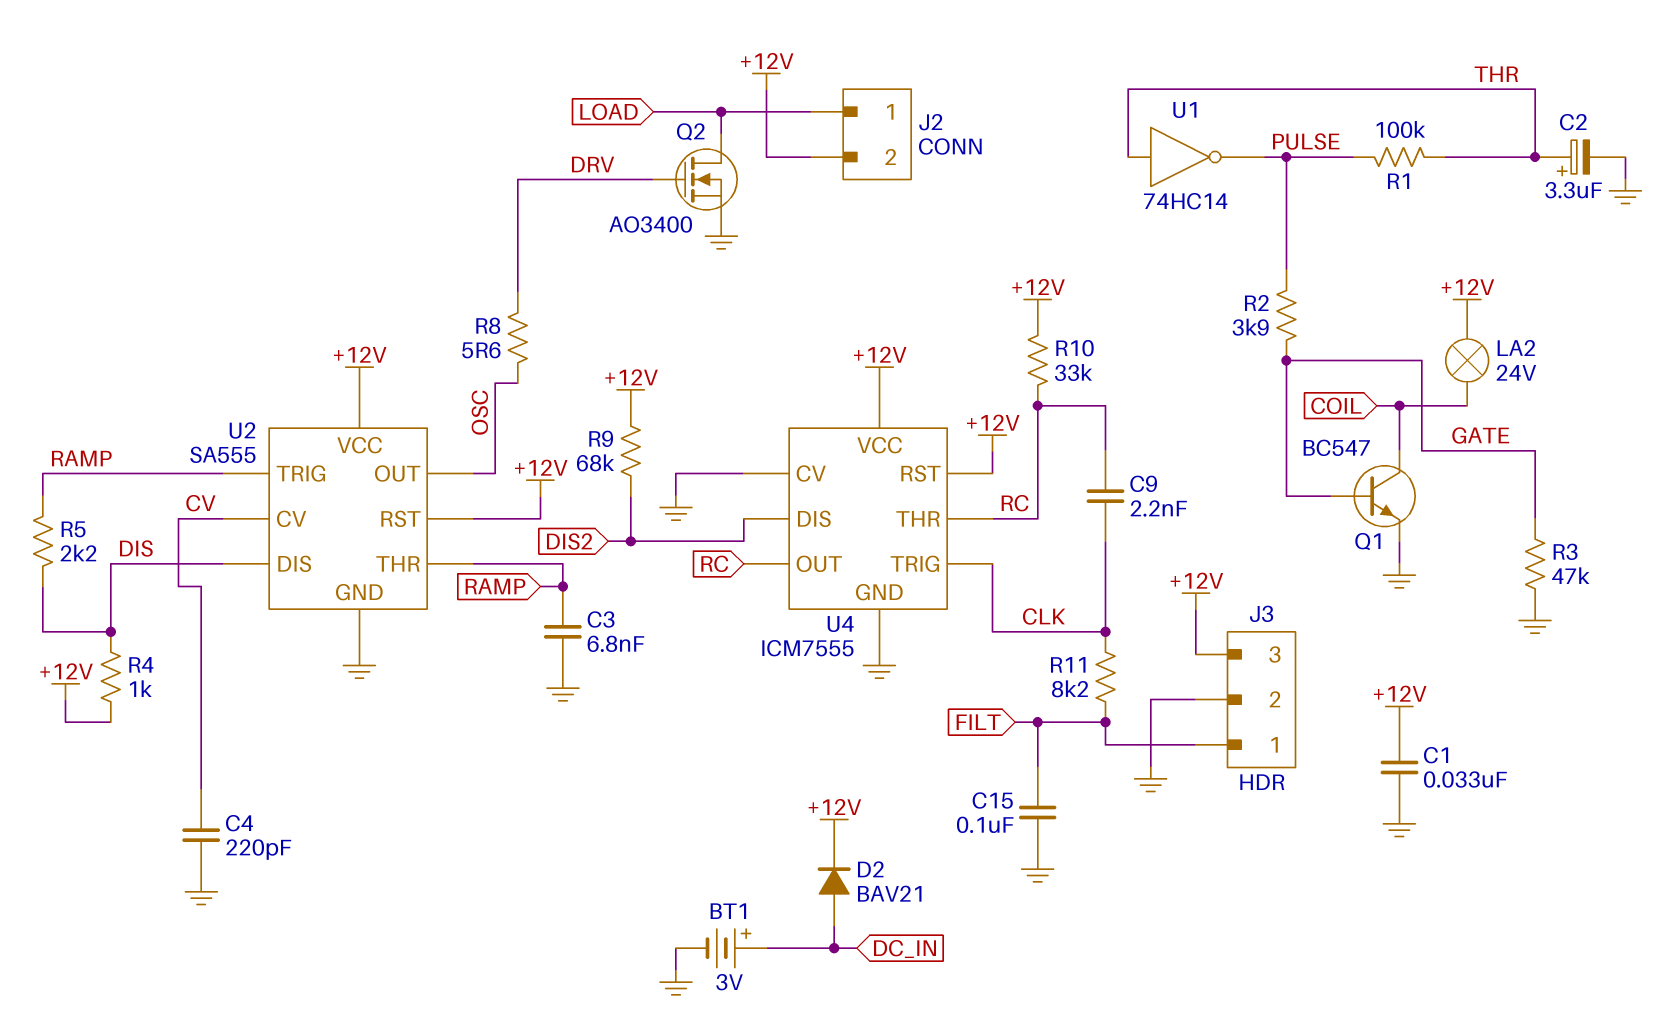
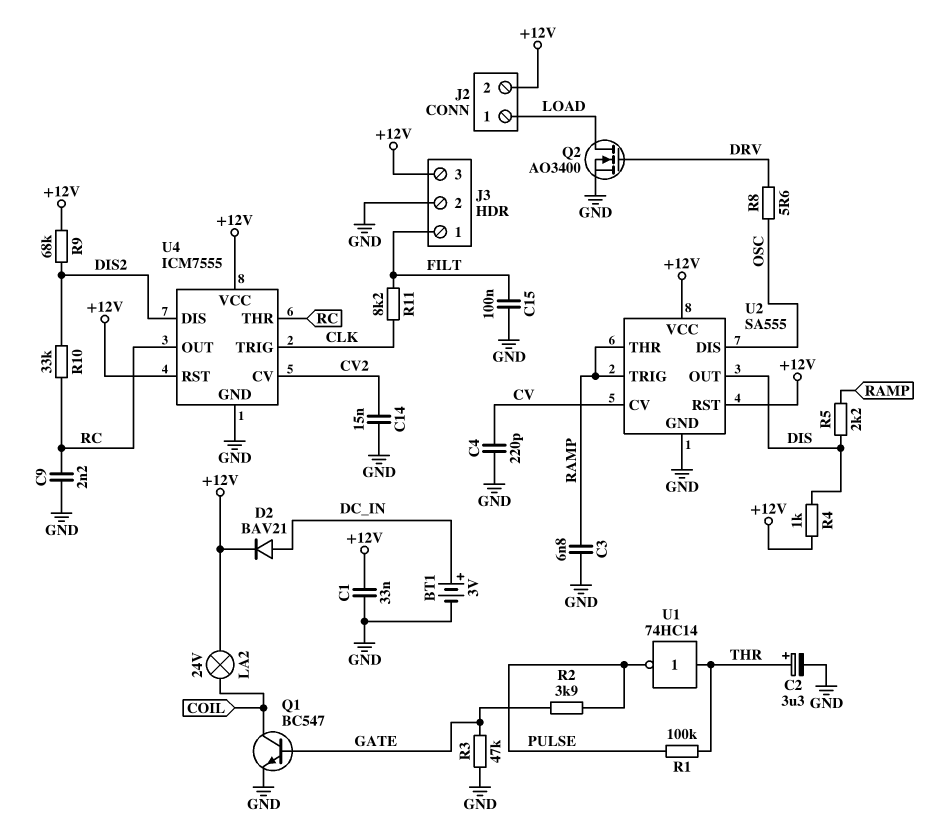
C9: 2.2nF (CLK, RC) -> 2.2nF (GND, RC)
C14: none -> 15nF (CV2, GND)
R10: 33k (+12V, RC) -> 33k (DIS2, RC)
U2 pin DIS: DIS -> OSC
U2 pin OUT: OSC -> DIS
U4 pin CV: GND -> CV2

